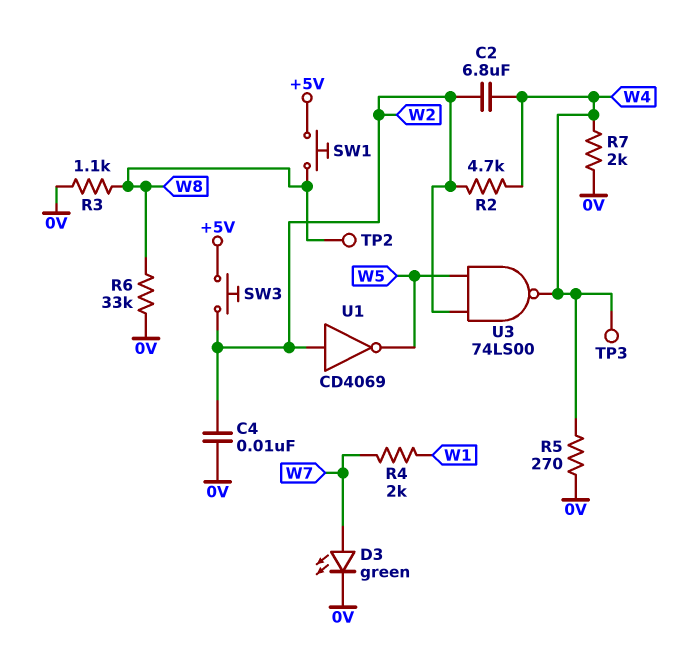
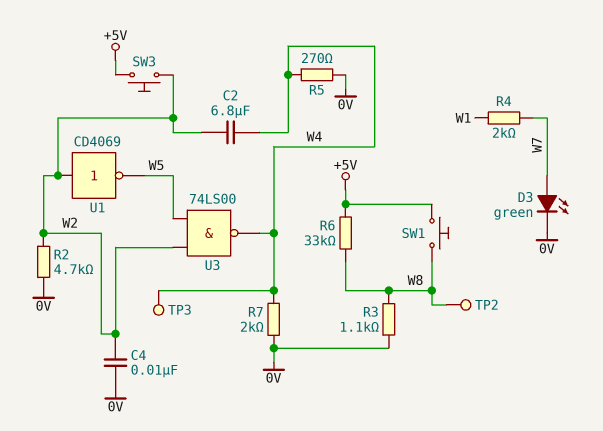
R2: 4.7k (W2, W4) -> 4.7k (0V, W2)
R6: 33k (0V, W8) -> 33k (+5V, W8)

